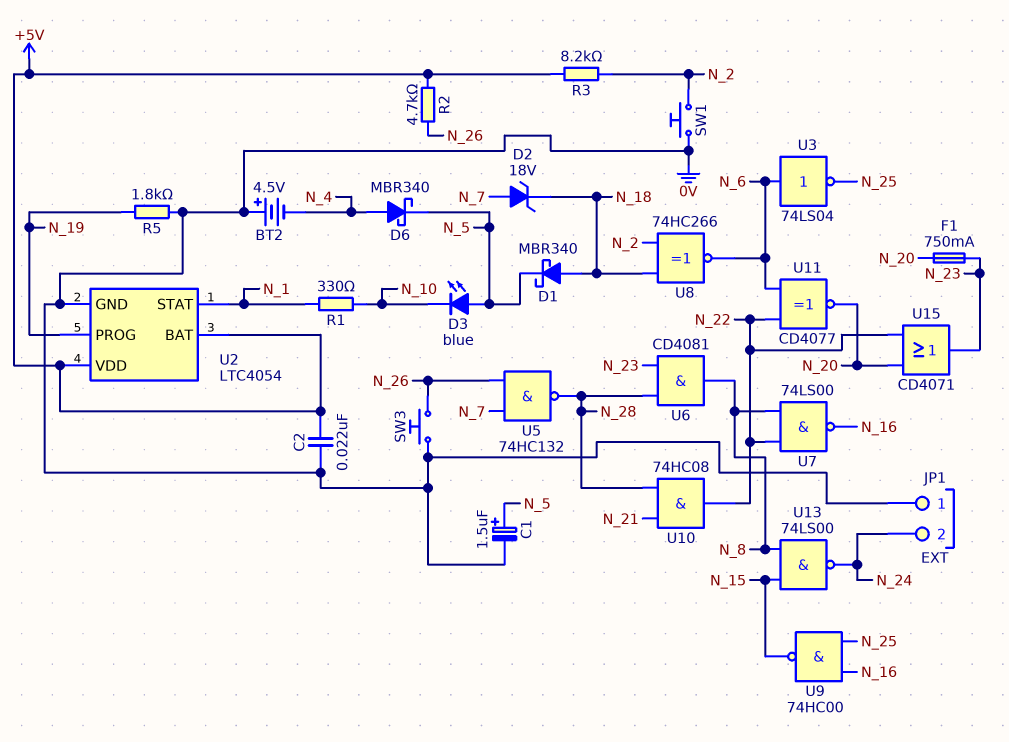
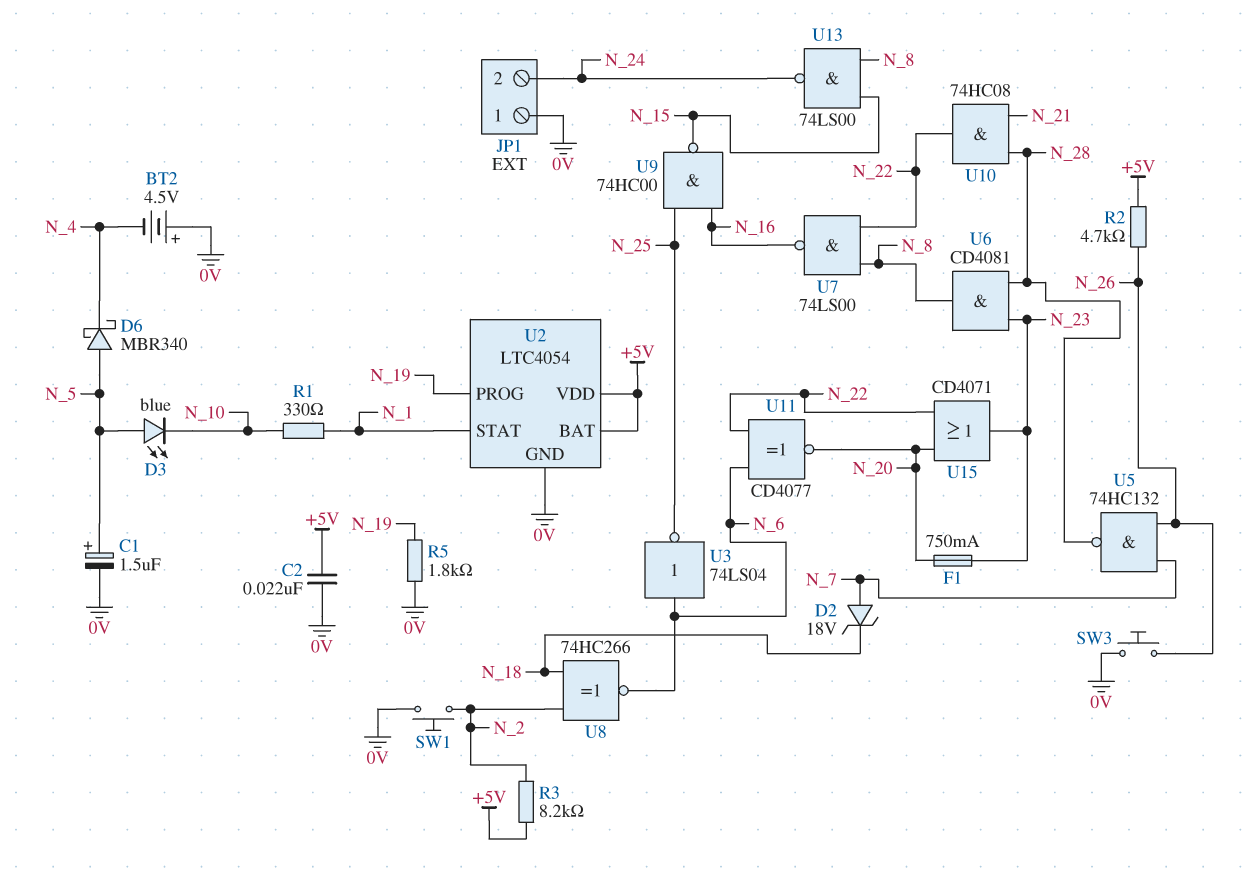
D1: schottky MBR340 (A N_18, K N_5) -> none
D6: schottky MBR340 (A N_4, K N_5) -> schottky MBR340 (A N_5, K N_4)

